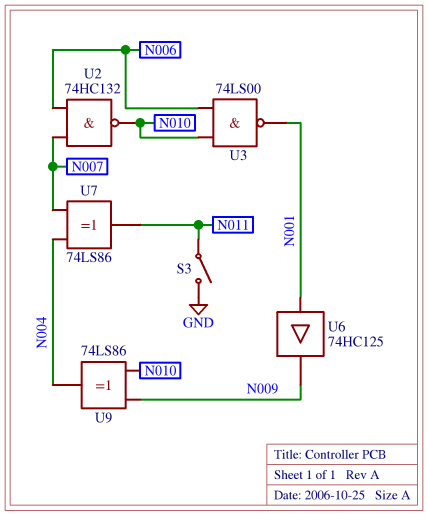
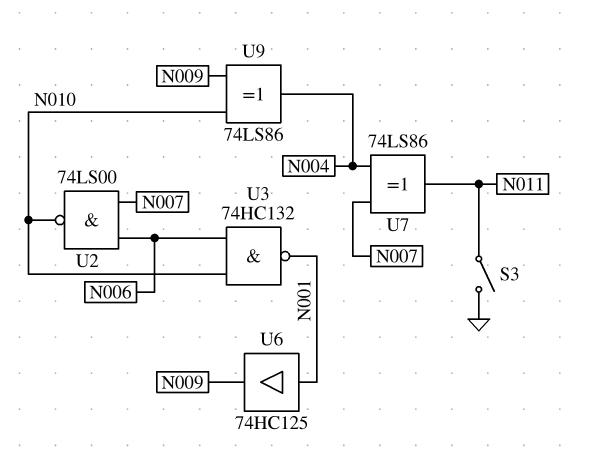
U2: NAND 74HC132 (in N006, in N007, out N010) -> NAND 74LS00 (in N006, in N007, out N010)
U3: NAND 74LS00 (in N006, in N010, out N001) -> NAND 74HC132 (in N006, in N010, out N001)

